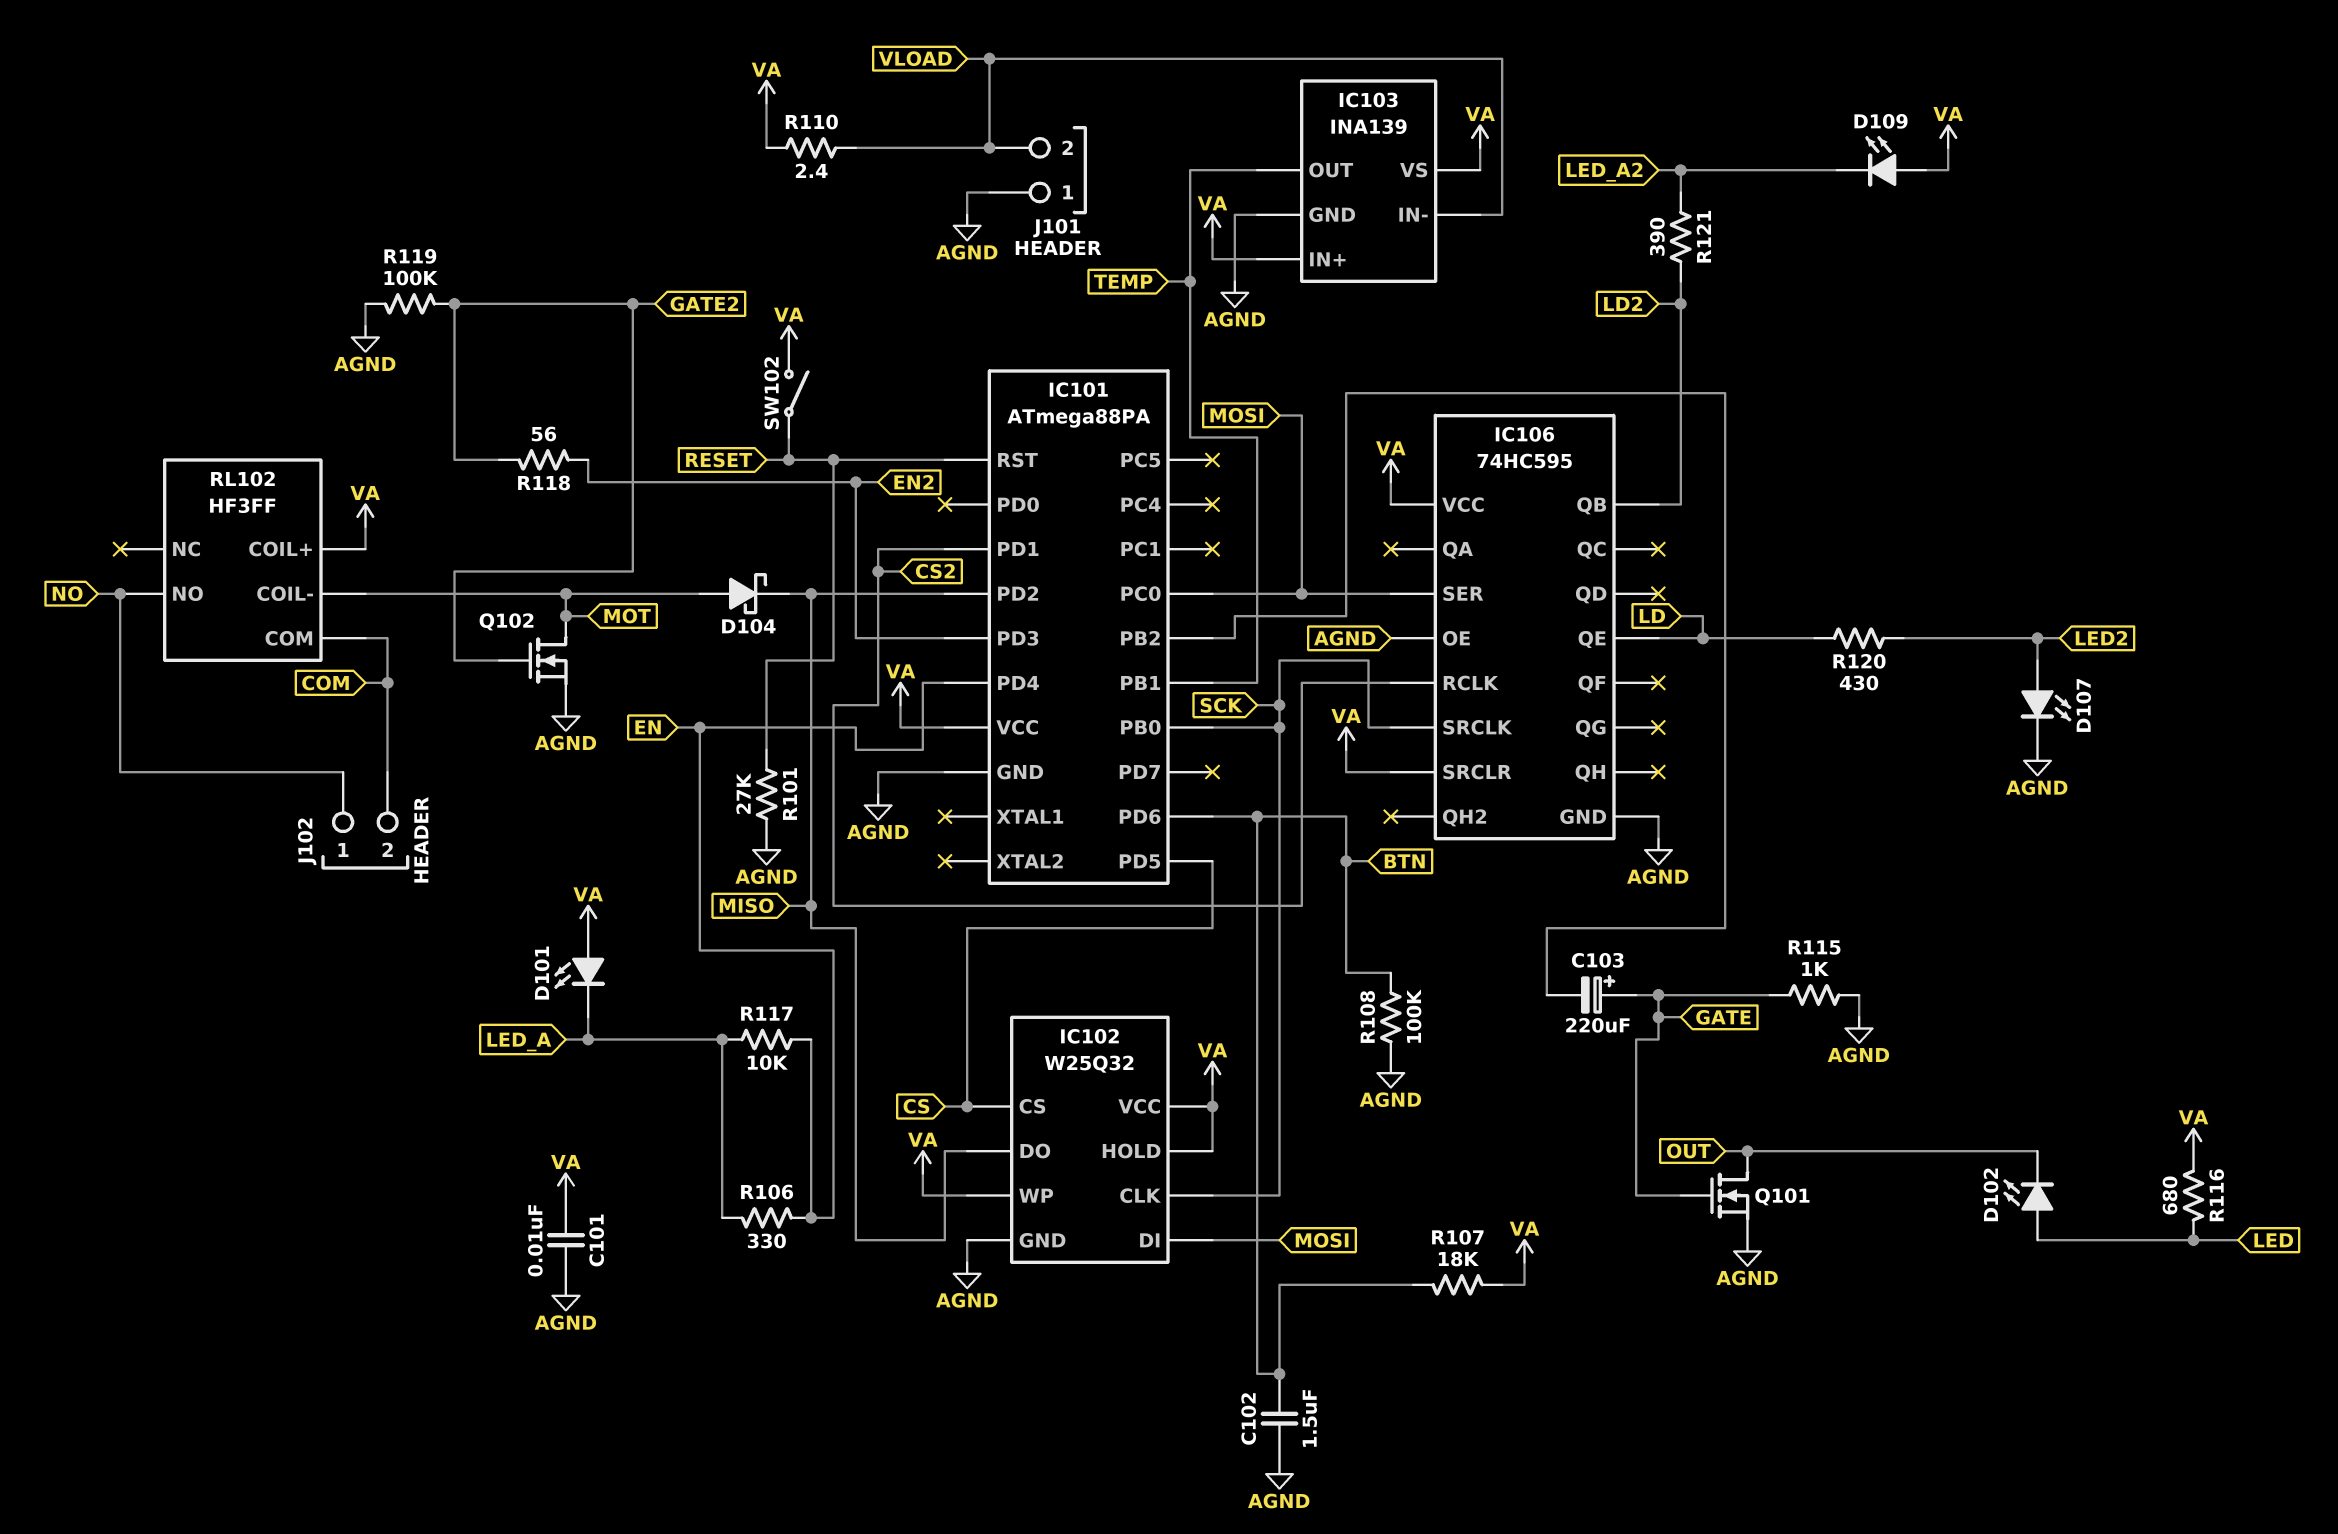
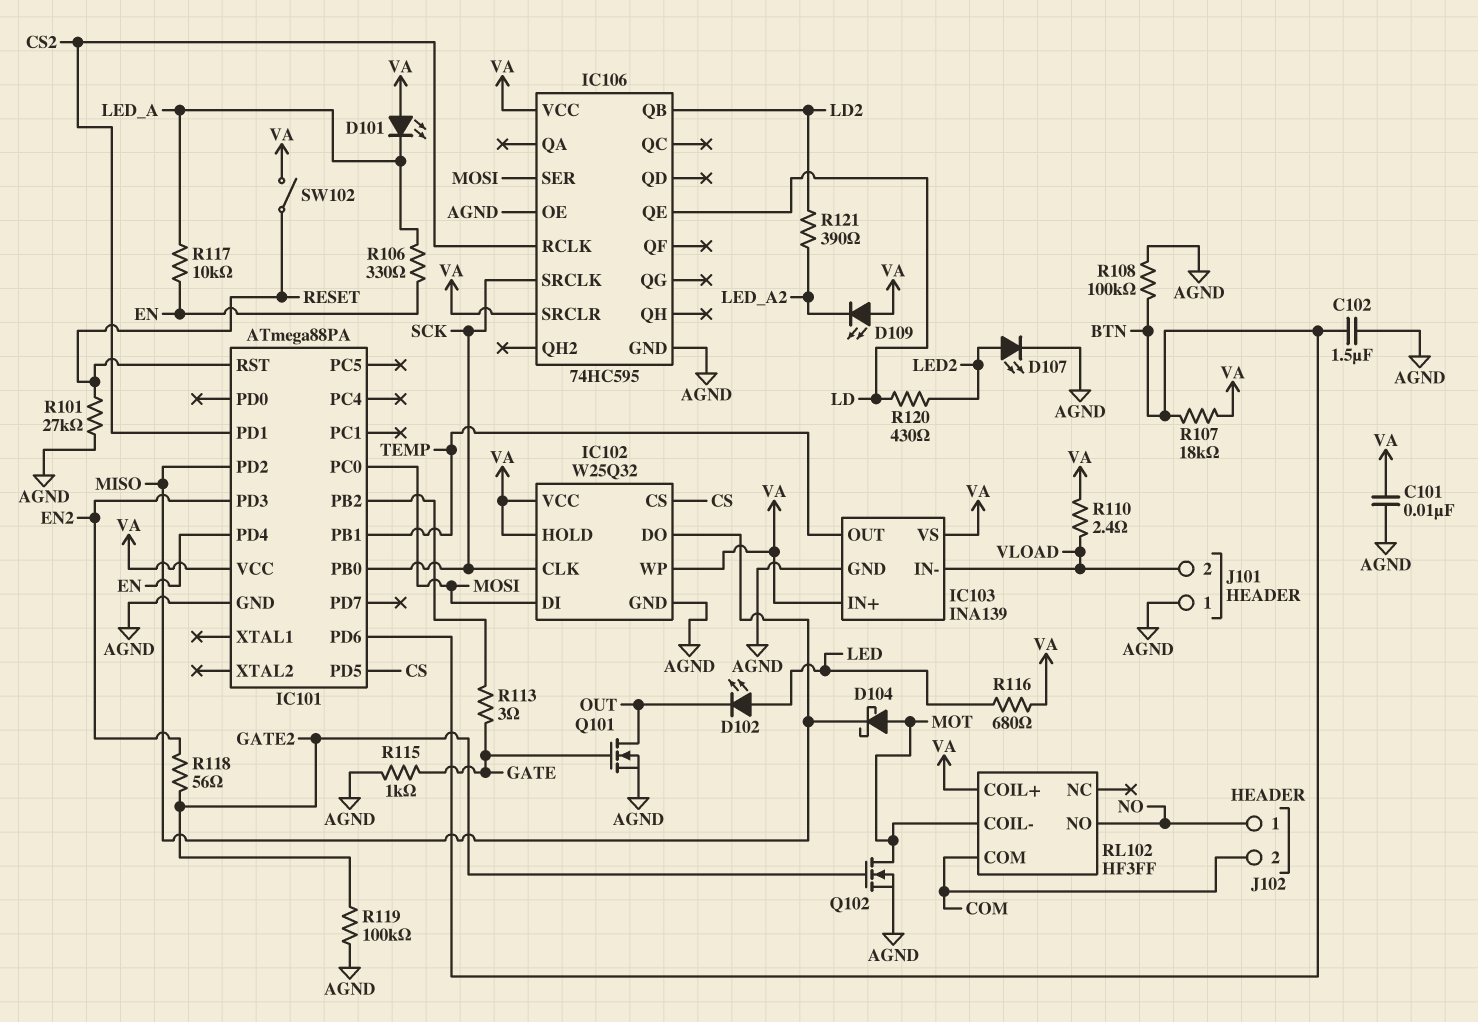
C103: 220uF (plus GATE, minus IC101/PB2) -> none
R113: none -> 3 (GATE, IC101/PB2)

